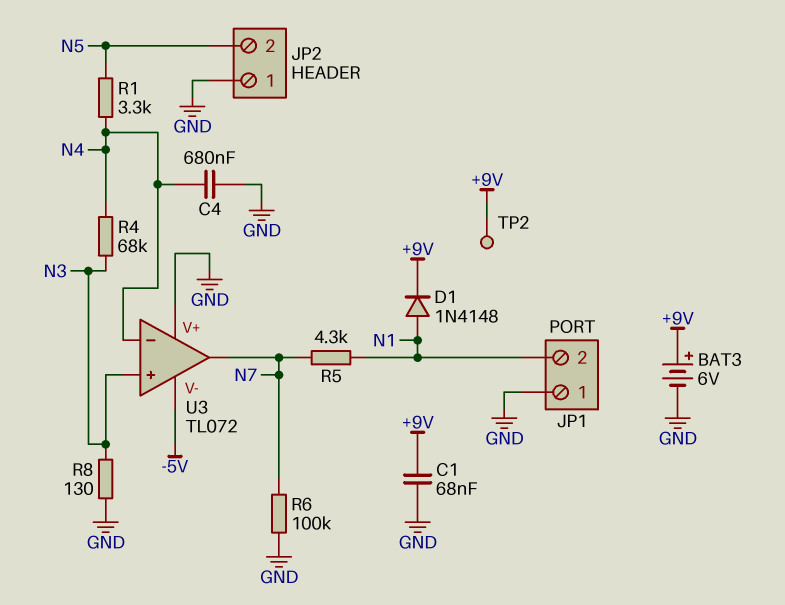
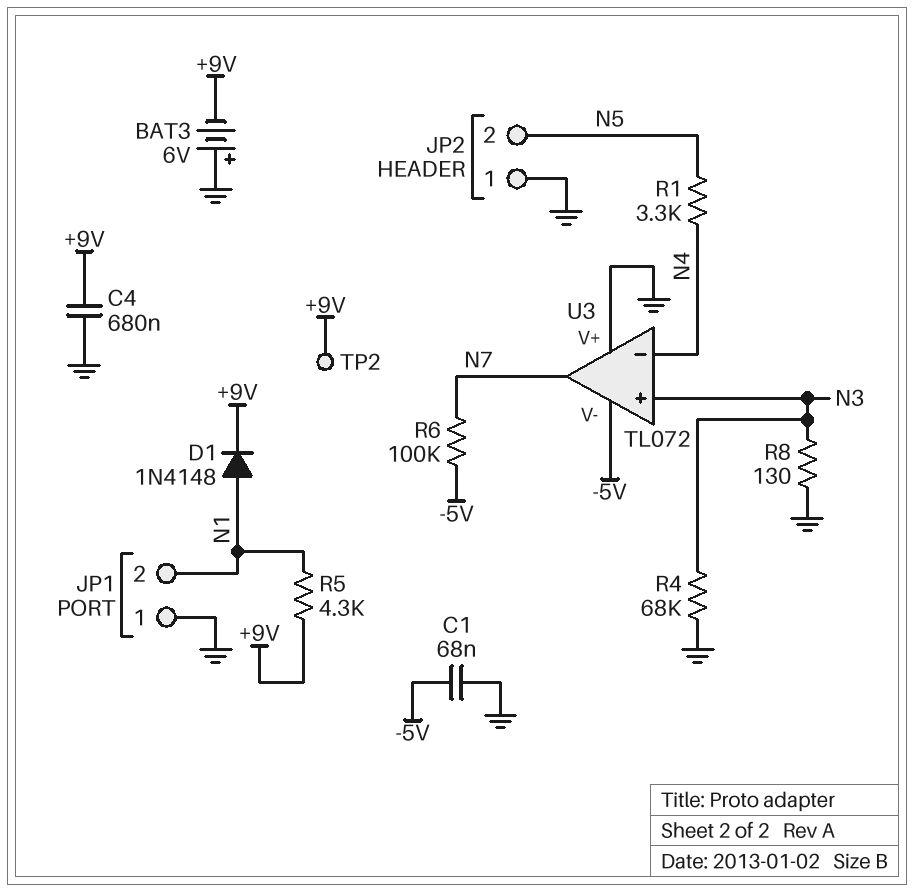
BAT3: 6V (plus +9V, minus GND) -> 6V (plus GND, minus +9V)
C1: 68nF (+9V, GND) -> 68nF (-5V, GND)
C4: 680nF (GND, N4) -> 680nF (+9V, GND)
R4: 68k (N3, N4) -> 68k (GND, N3)
R5: 4.3k (N1, N7) -> 4.3k (+9V, N1)
R6: 100k (GND, N7) -> 100k (-5V, N7)

